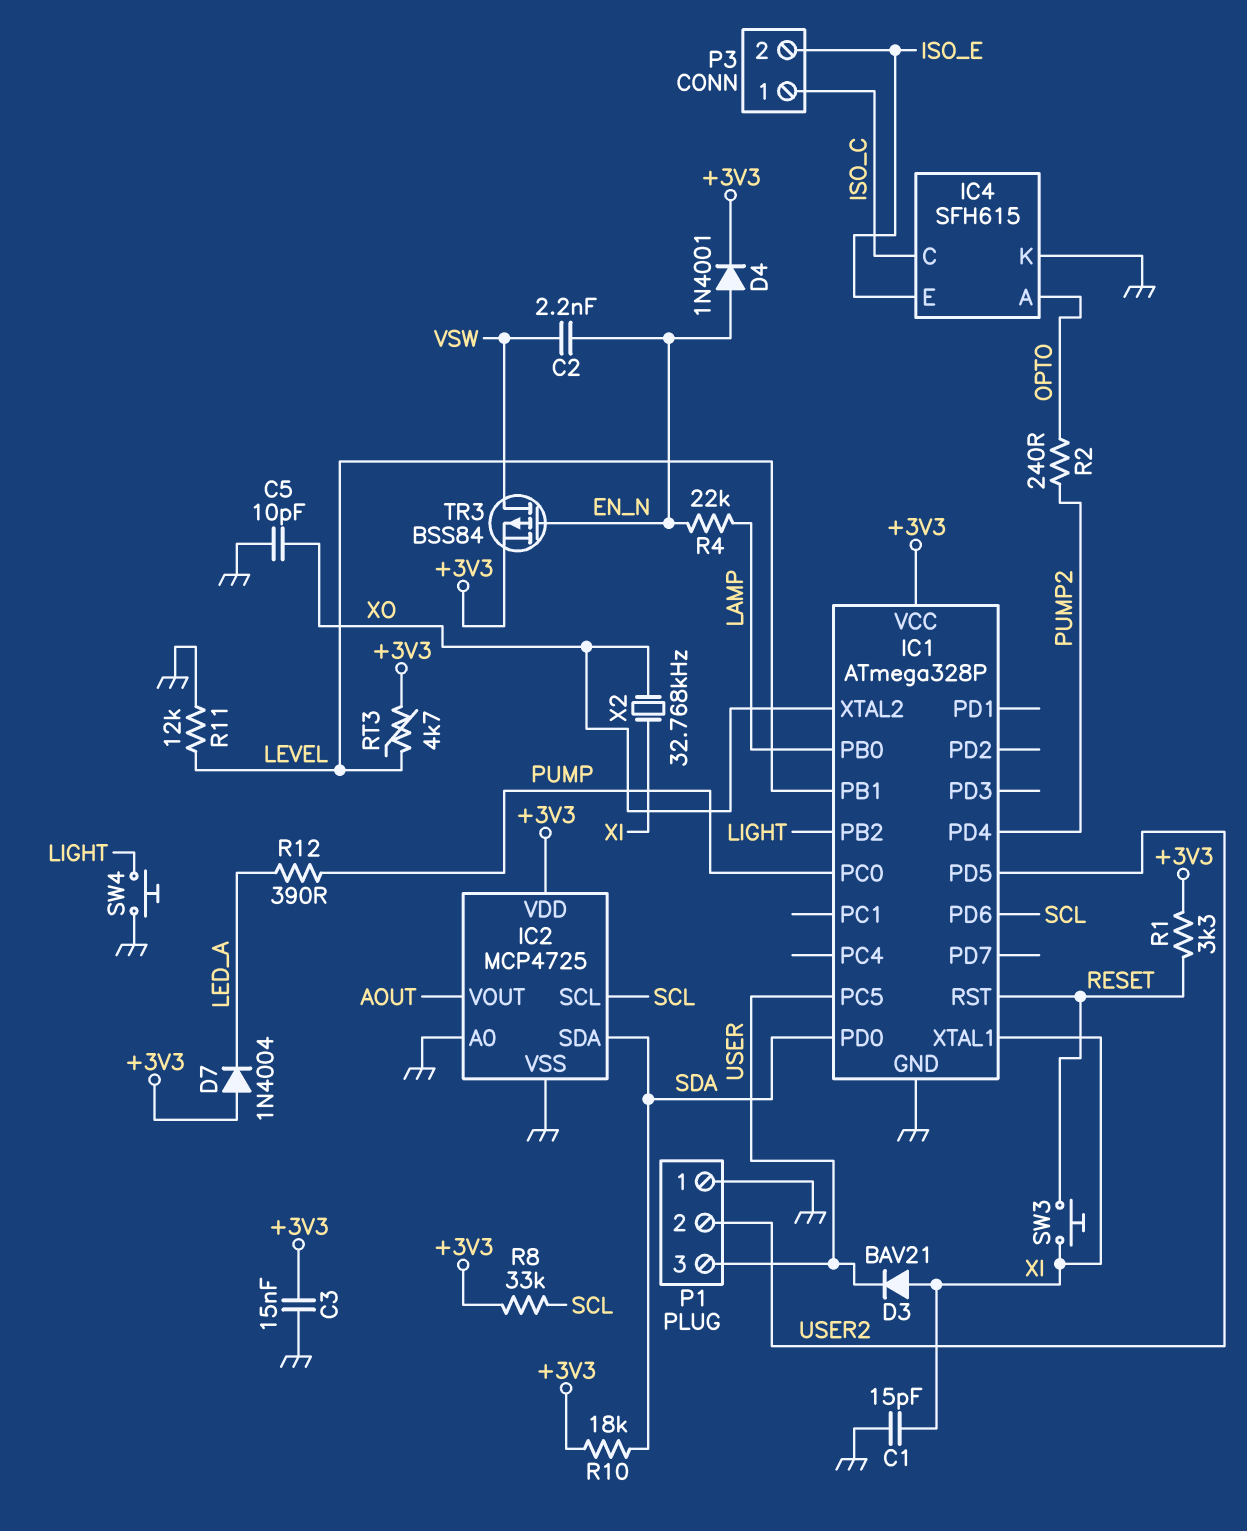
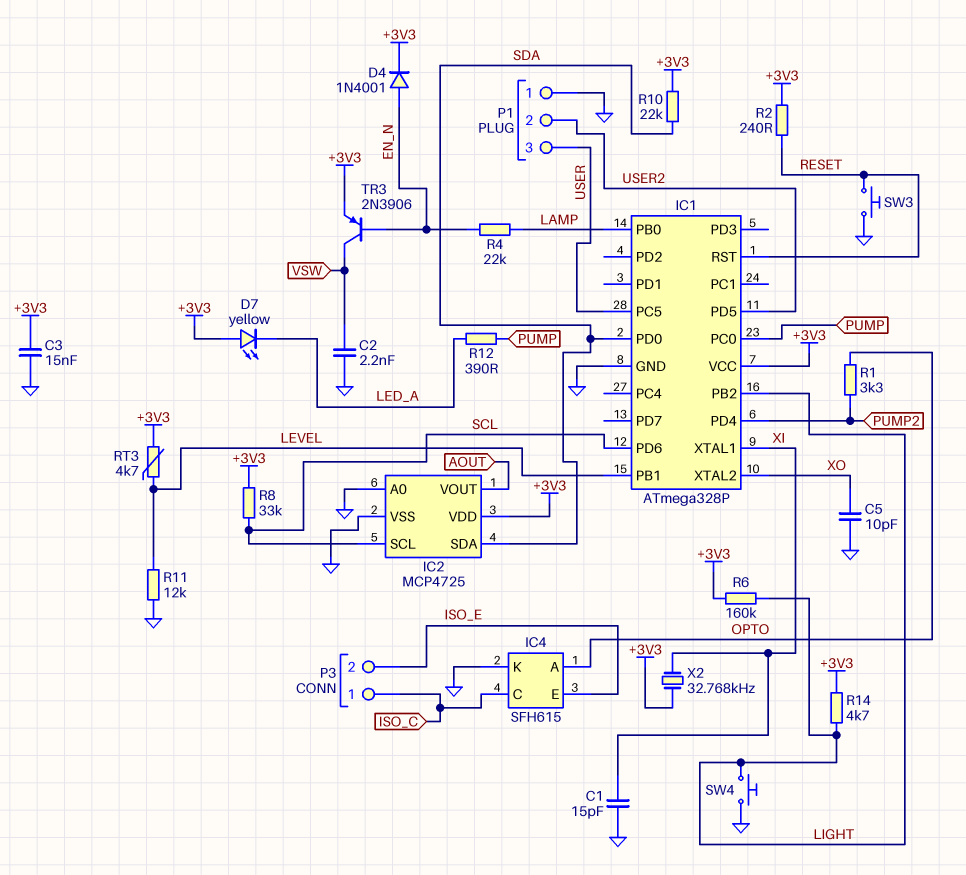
C2: 2.2nF (EN_N, VSW) -> 2.2nF (GND, VSW)
D3: diode BAV21 (A XI, K USER) -> none
D7: diode 1N4004 (A +3V3, K LED_A) -> LED yellow (A +3V3, K LED_A)
R1: 3.3k (+3V3, RESET) -> 3.3k (OPTO, PUMP2)
R2: 240 (OPTO, PUMP2) -> 240 (+3V3, RESET)
R6: none -> 160k (+3V3, LIGHT)
R10: 18k (+3V3, SDA) -> 22k (+3V3, SDA)
R14: none -> 4.7k (+3V3, LIGHT)
SW3: button (RESET, XI) -> button (GND, RESET)
TR3: PMOS BSS84 (G EN_N, D VSW, S +3V3) -> PNP 2N3906 (B EN_N, C VSW, E +3V3)
X2: 32.768kHz (XI, XO) -> 32.768kHz (+3V3, XI)

